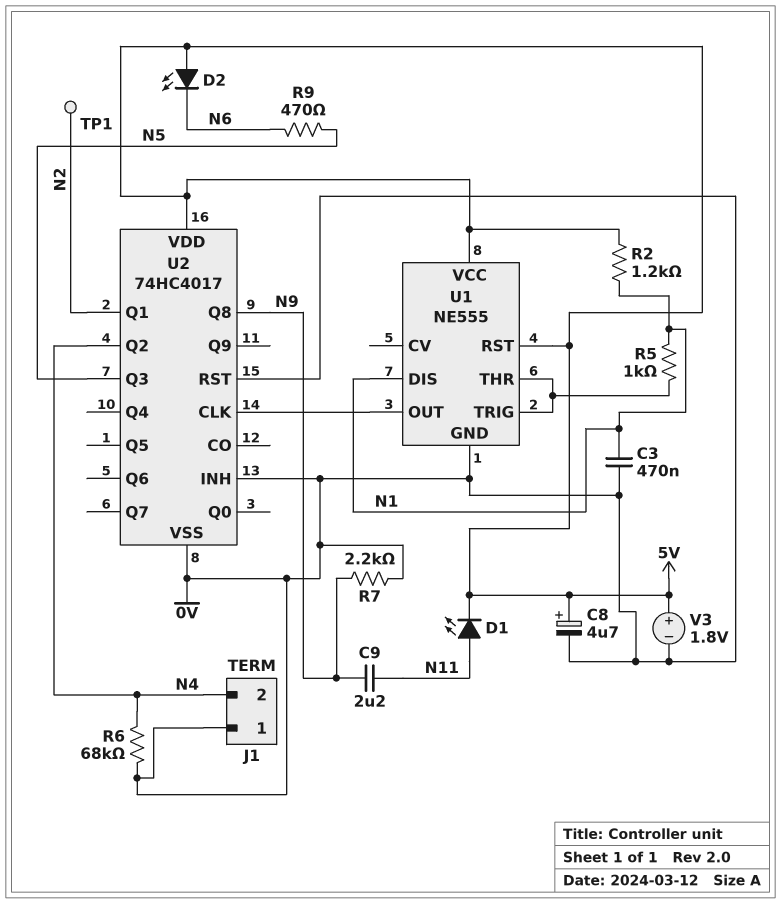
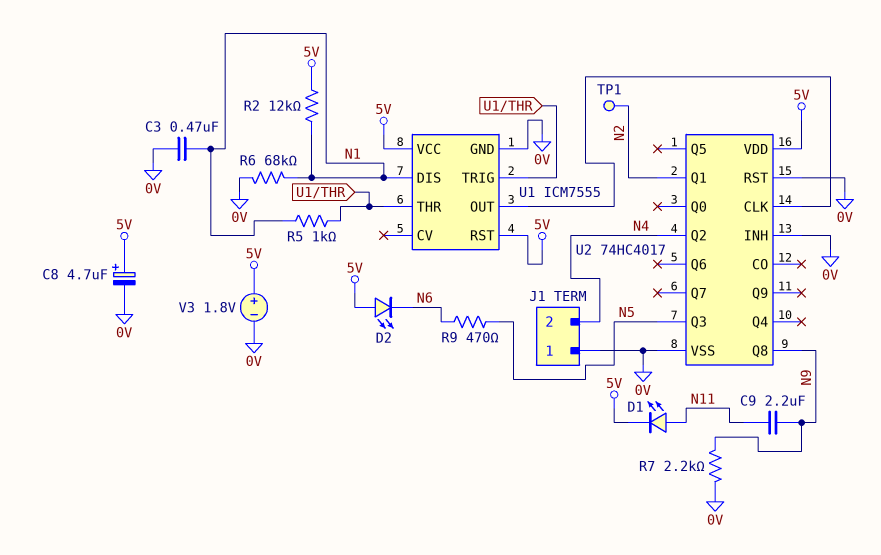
R2: 1.2k (5V, N1) -> 12k (5V, N1)
R6: 68k (0V, N4) -> 68k (0V, N1)
U1: NE555 -> ICM7555

